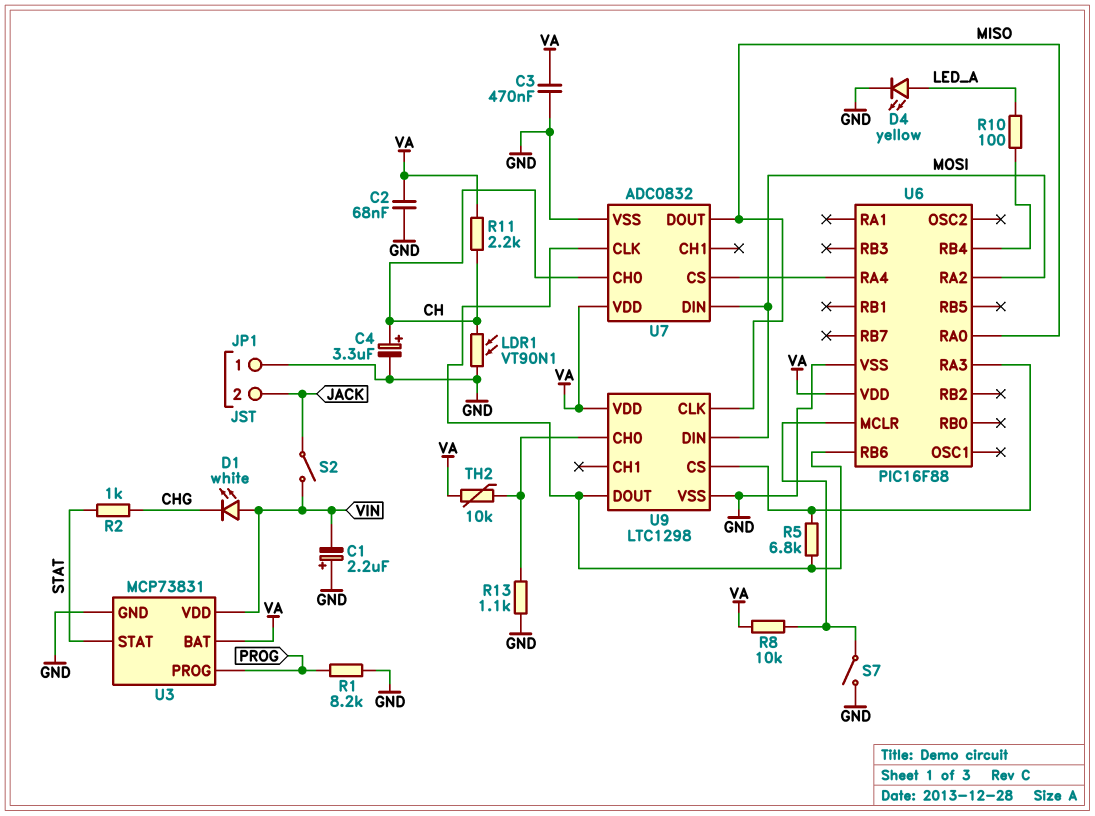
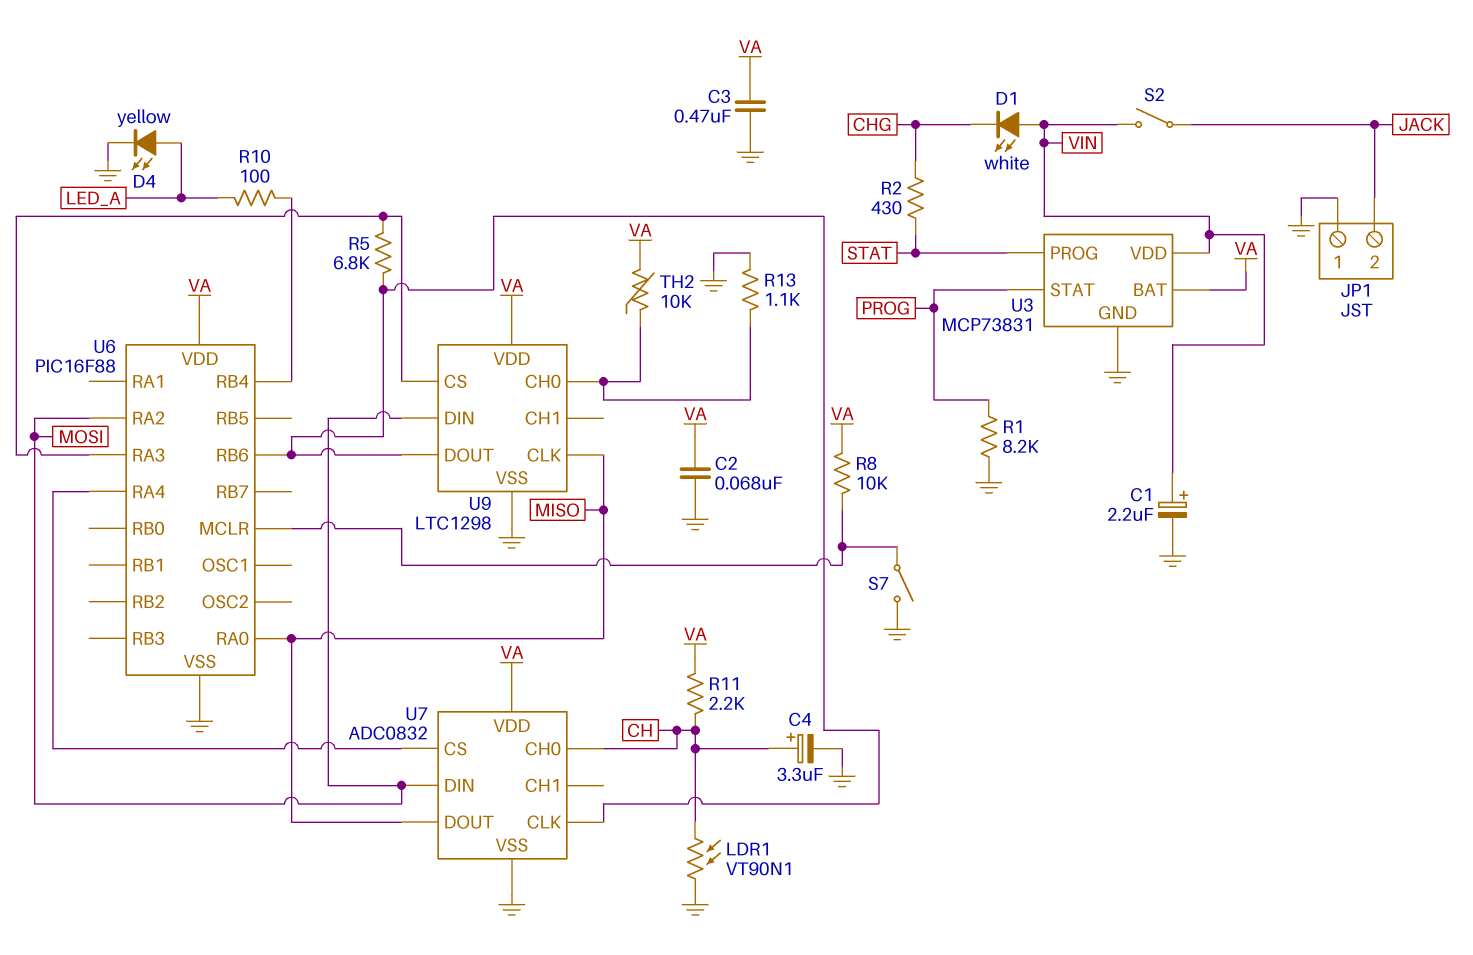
C1: 2.2uF (plus GND, minus VIN) -> 2.2uF (plus VIN, minus GND)
R2: 1k (CHG, STAT) -> 430 (CHG, STAT)
U3 pin PROG: PROG -> STAT
U3 pin STAT: STAT -> PROG

